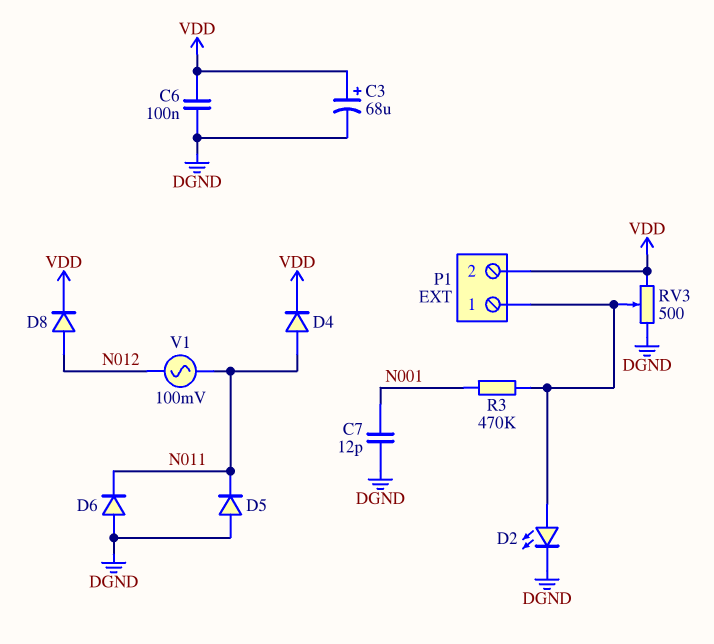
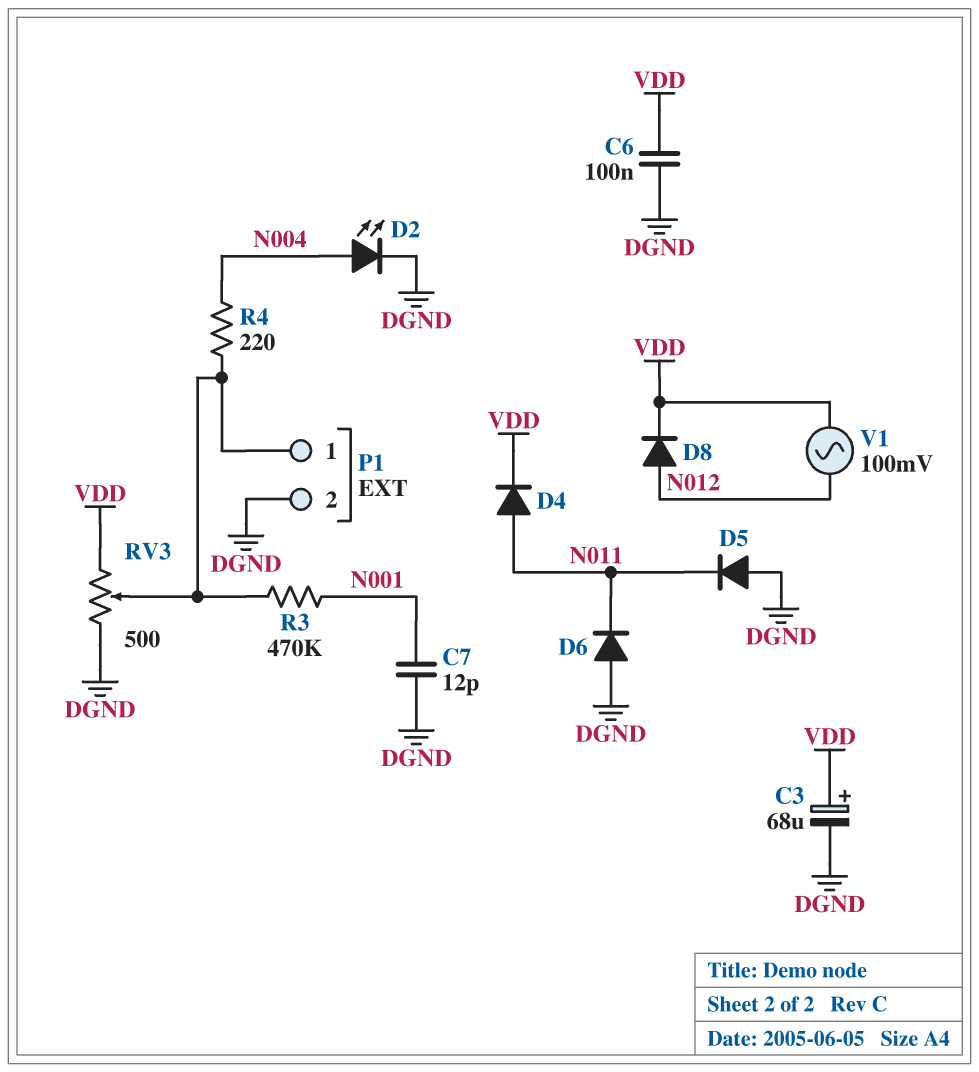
D2: LED (A P1/1, K DGND) -> LED (A N004, K DGND)
P1 pin 2: VDD -> DGND
R4: none -> 220 (N004, P1/1)
V1: AC 100mV (N011, N012) -> AC 100mV (N012, VDD)

